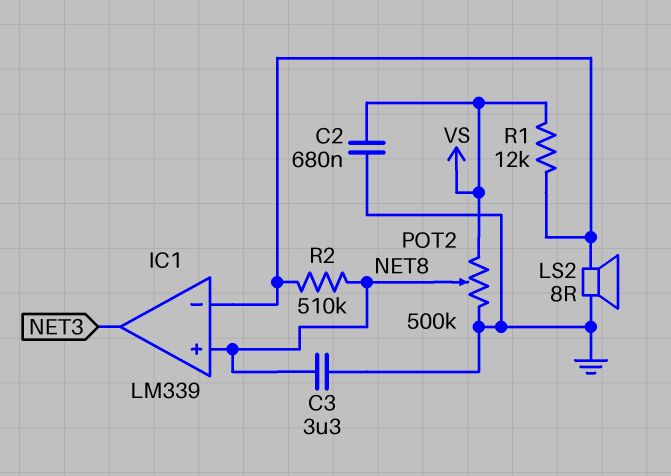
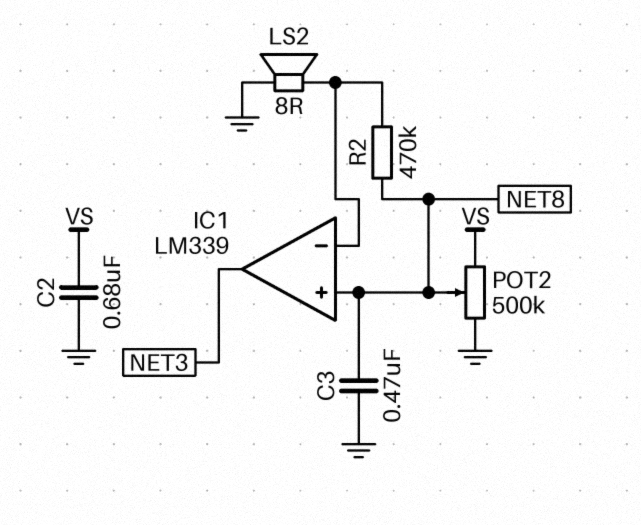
C3: 3.3uF (GND, NET8) -> 470nF (GND, NET8)
R1: 12k (IC1/in-, VS) -> none
R2: 510k (IC1/in-, NET8) -> 470k (IC1/in-, NET8)

